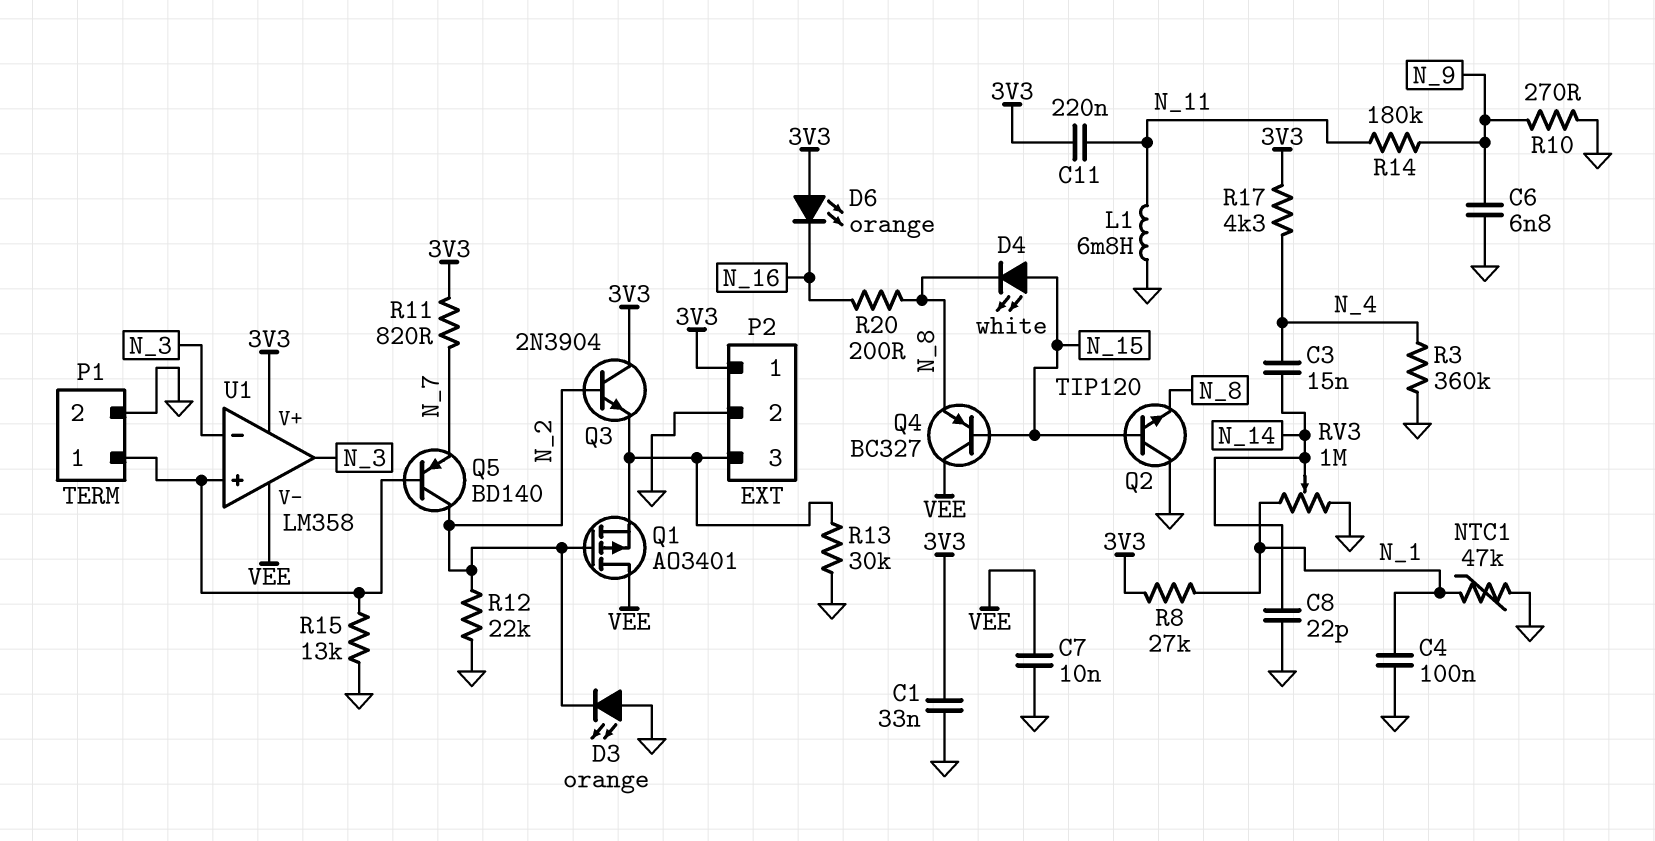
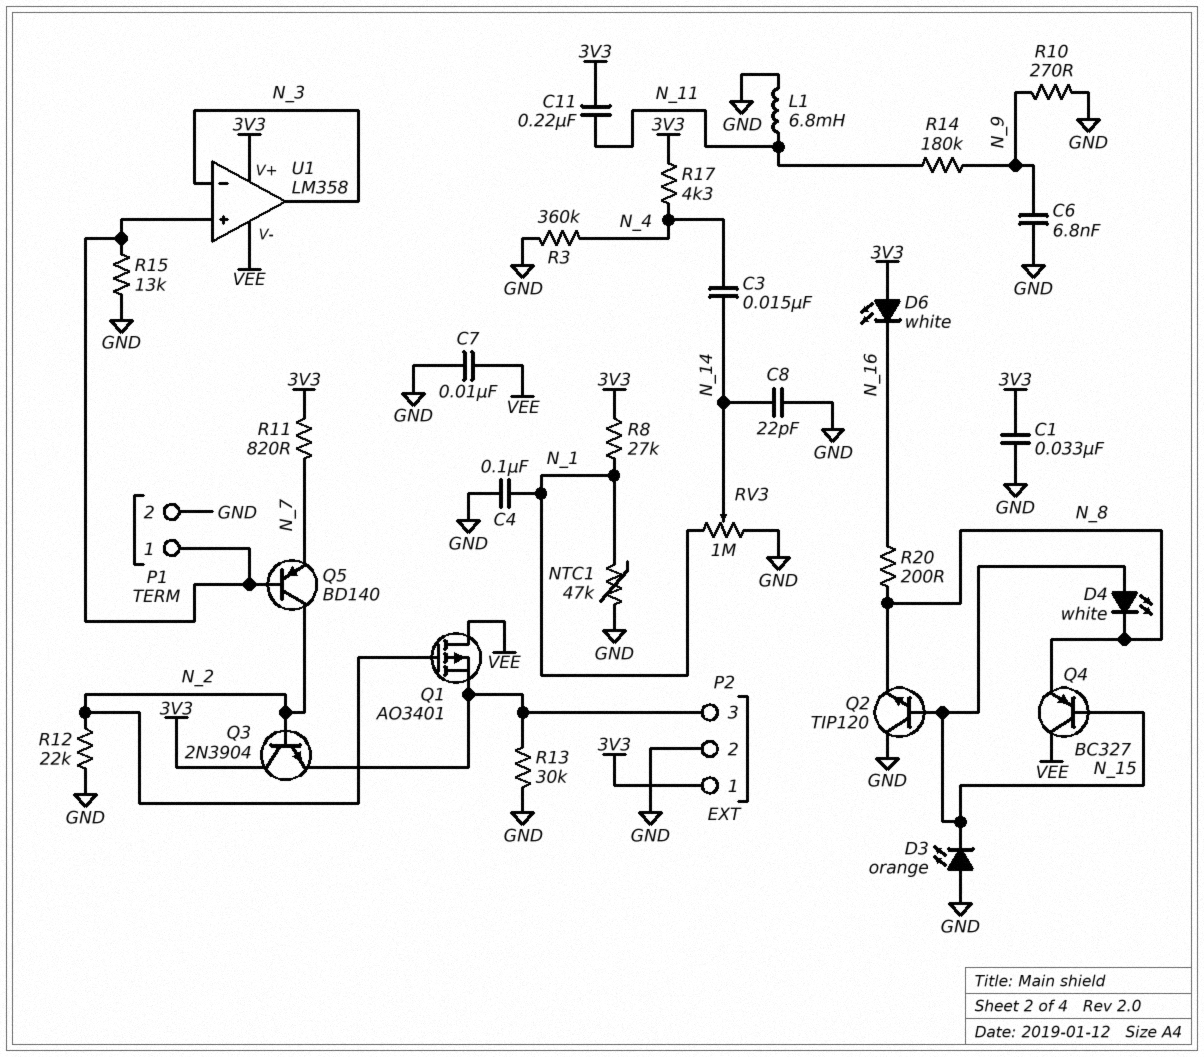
D3: LED orange (A GND, K N_2) -> LED orange (A GND, K N_15)
D6: LED orange (A 3V3, K N_16) -> LED white (A 3V3, K N_16)

